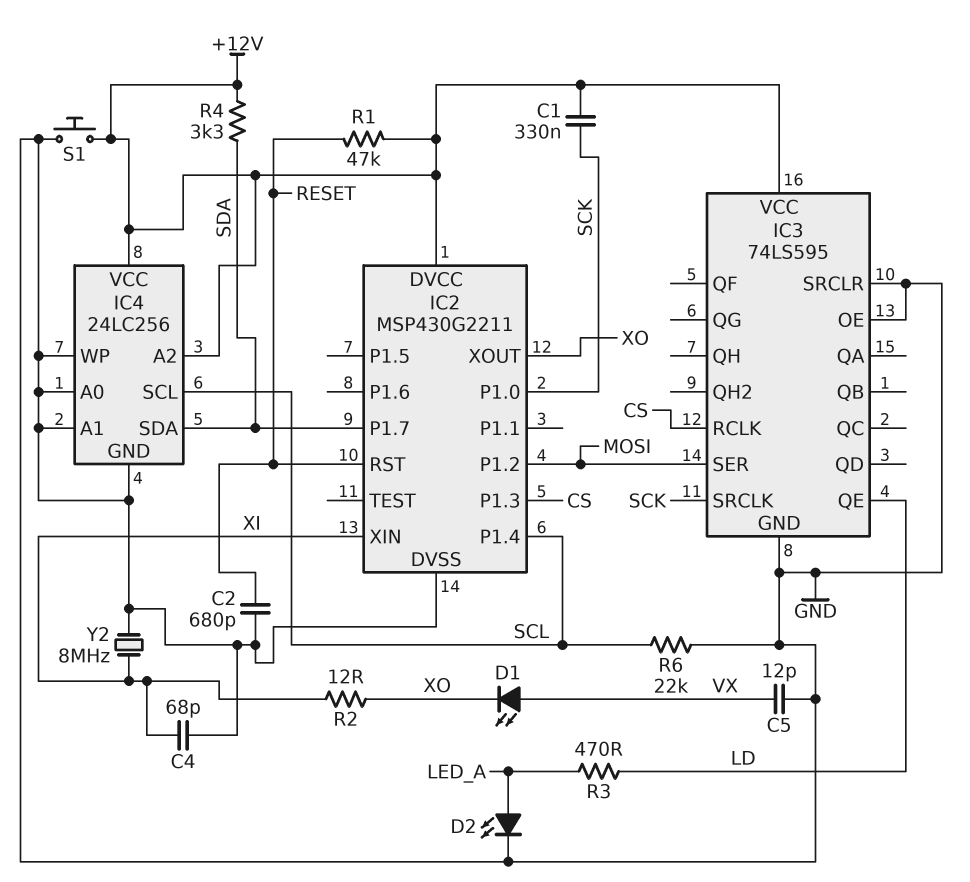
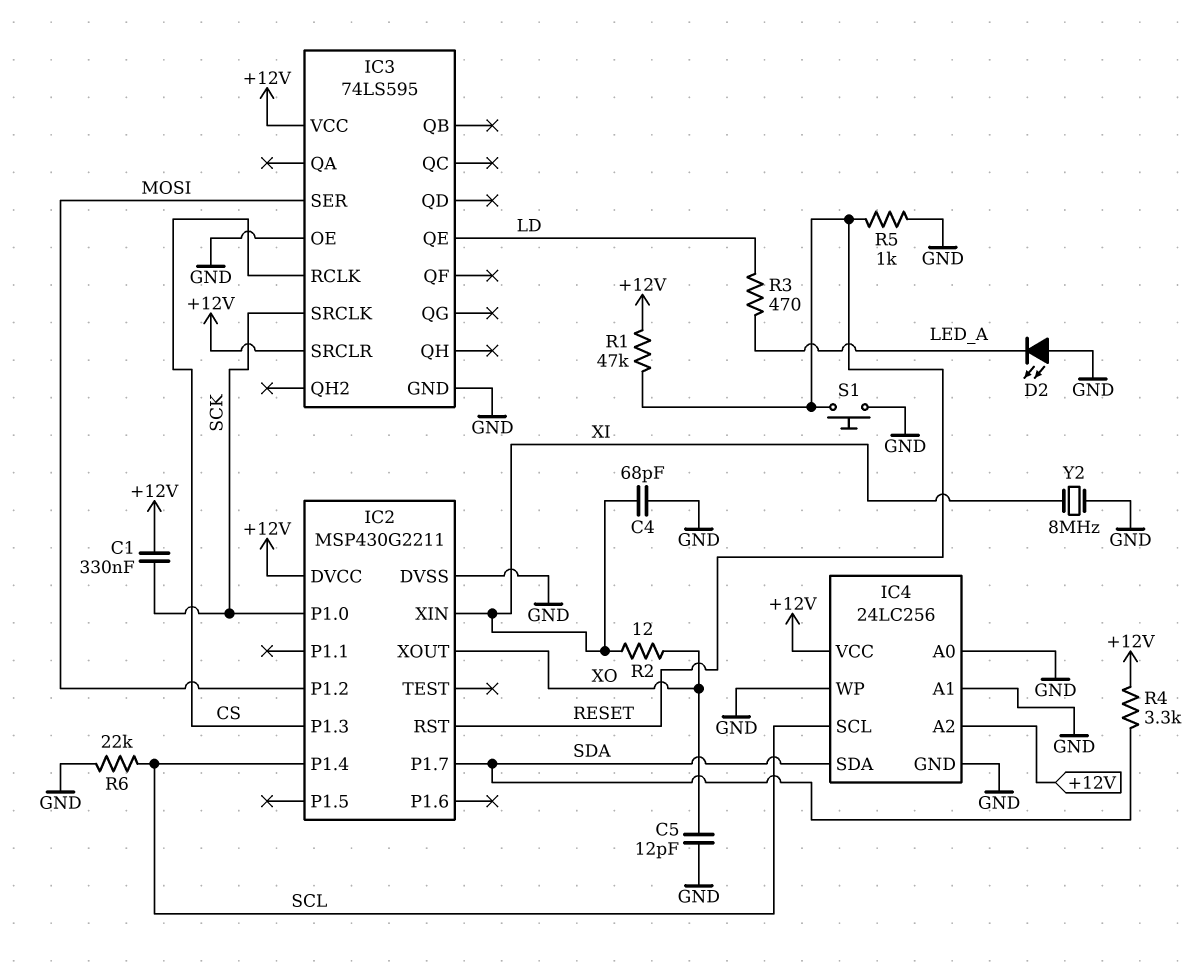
C2: 680pF (GND, RESET) -> none
C5: 12pF (GND, VX) -> 12pF (GND, XO)
D1: LED (A VX, K XO) -> none
D2: LED (A LED_A, K GND) -> LED (A GND, K LED_A)
IC3 pin SRCLR: GND -> +12V
R5: none -> 1k (GND, RESET)
S1: button (+12V, GND) -> button (GND, RESET)

